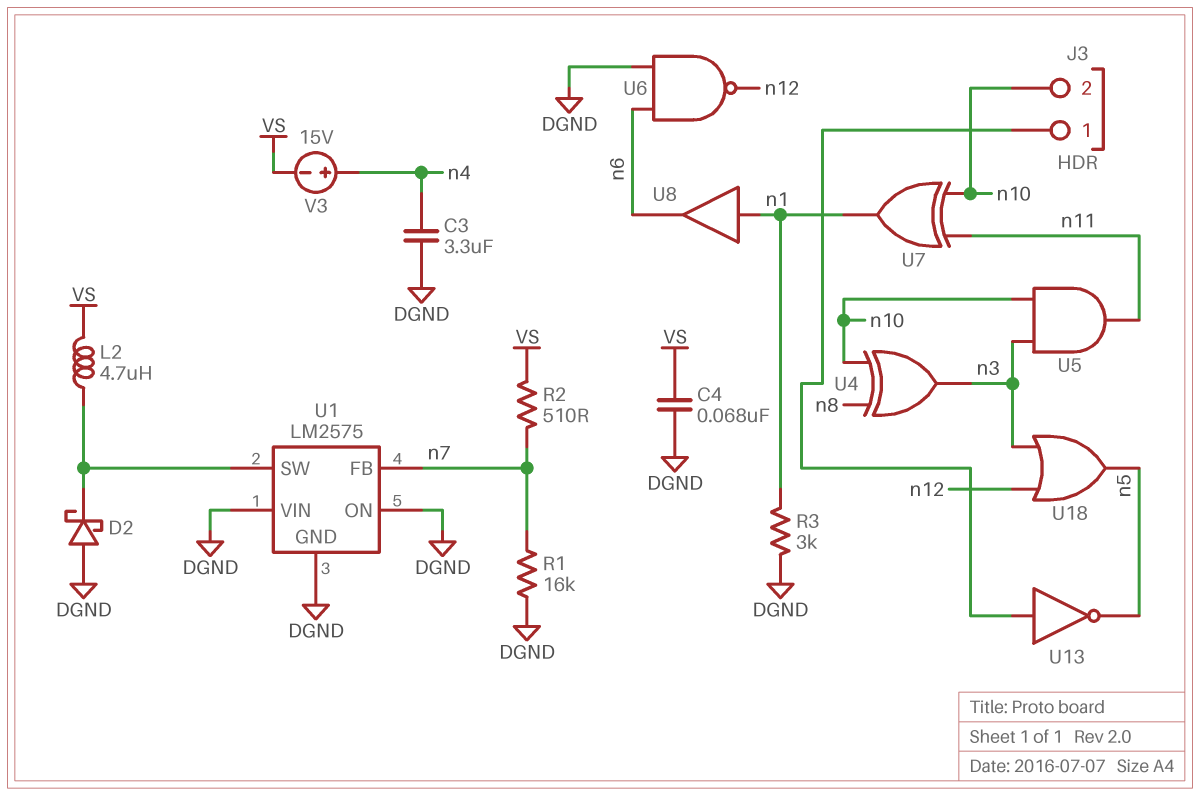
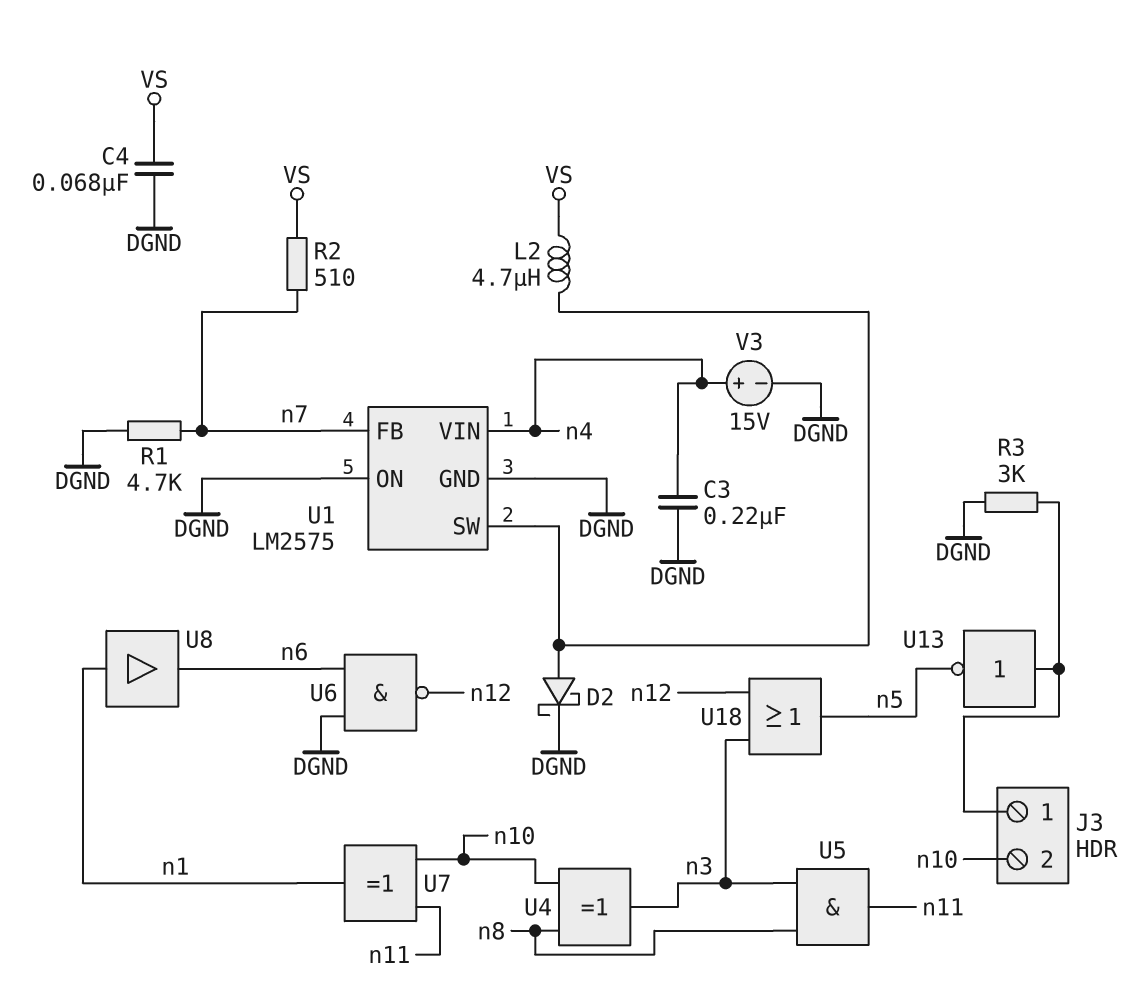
C3: 3.3uF (DGND, n4) -> 220nF (DGND, n4)
D2: schottky (A DGND, K U1/SW) -> schottky (A U1/SW, K DGND)
R1: 16k (DGND, n7) -> 4.7k (DGND, n7)
R3: 3k (DGND, n1) -> 3k (DGND, J3/1)
U1 pin VIN: DGND -> n4
U5: AND (in n3, in n10, out n11) -> AND (in n3, in n8, out n11)
V3: 15V (plus n4, minus VS) -> 15V (plus n4, minus DGND)

